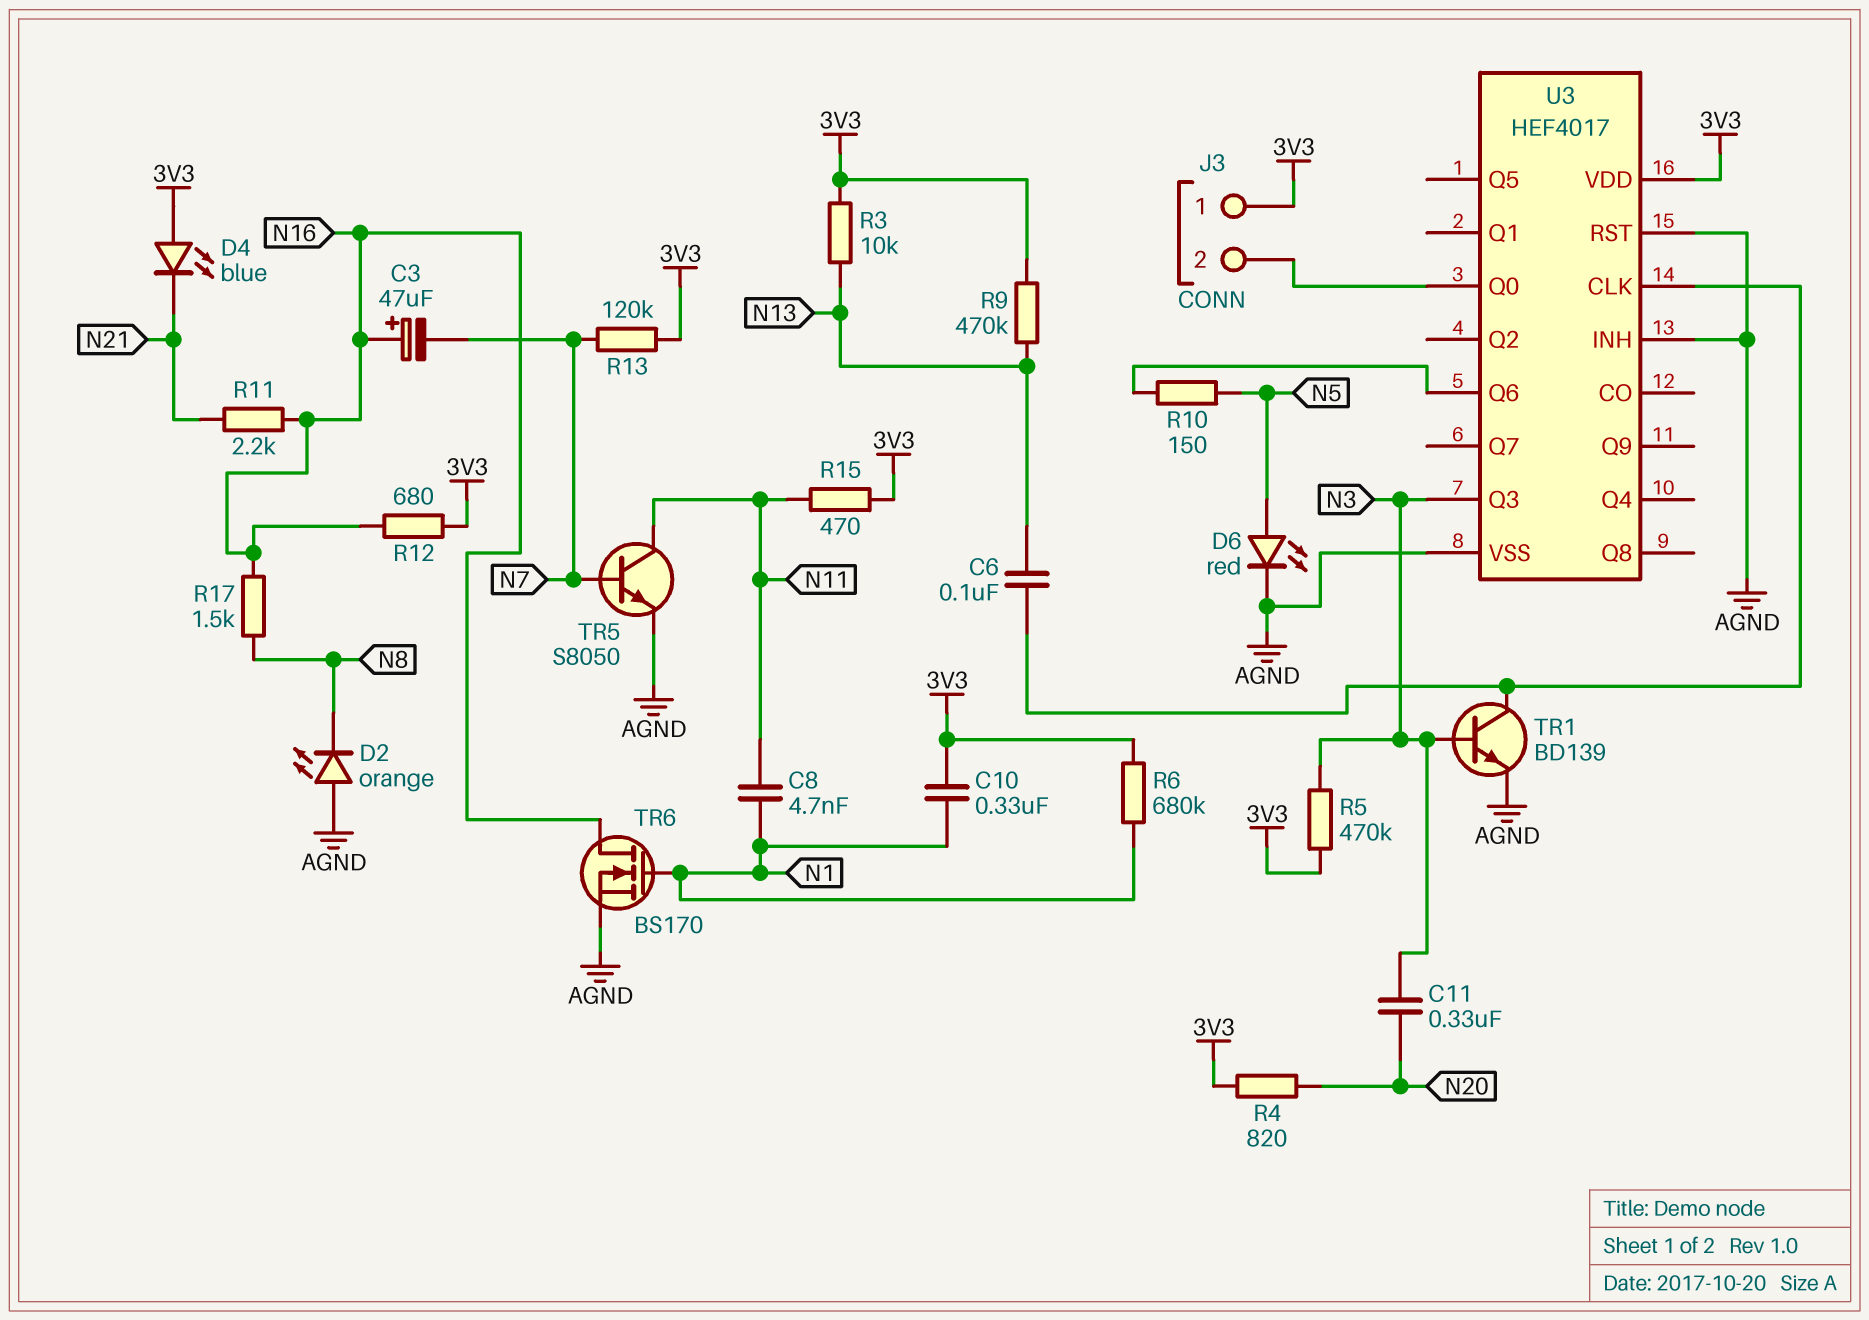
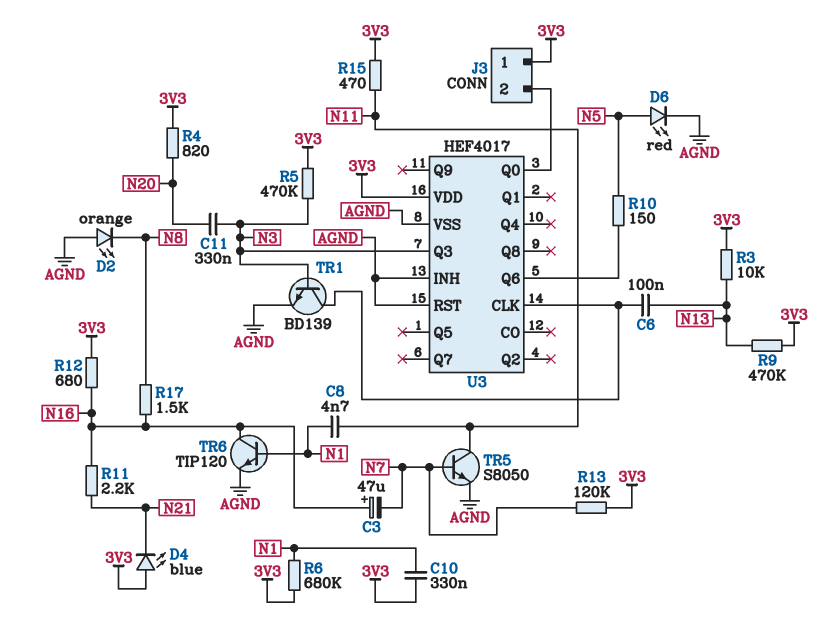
TR6: NMOS BS170 (G N1, D N16, S AGND) -> NPN TIP120 (B N1, C N16, E AGND)

